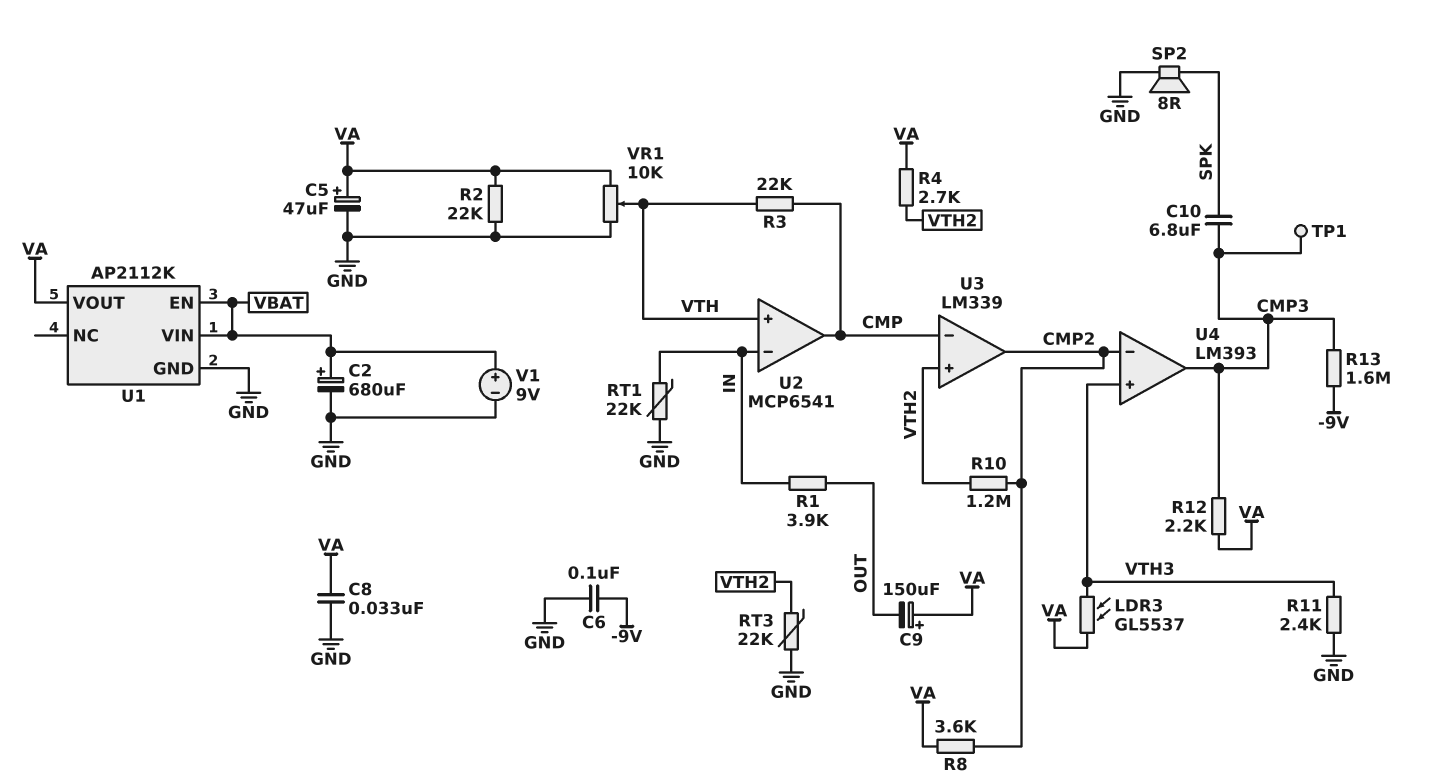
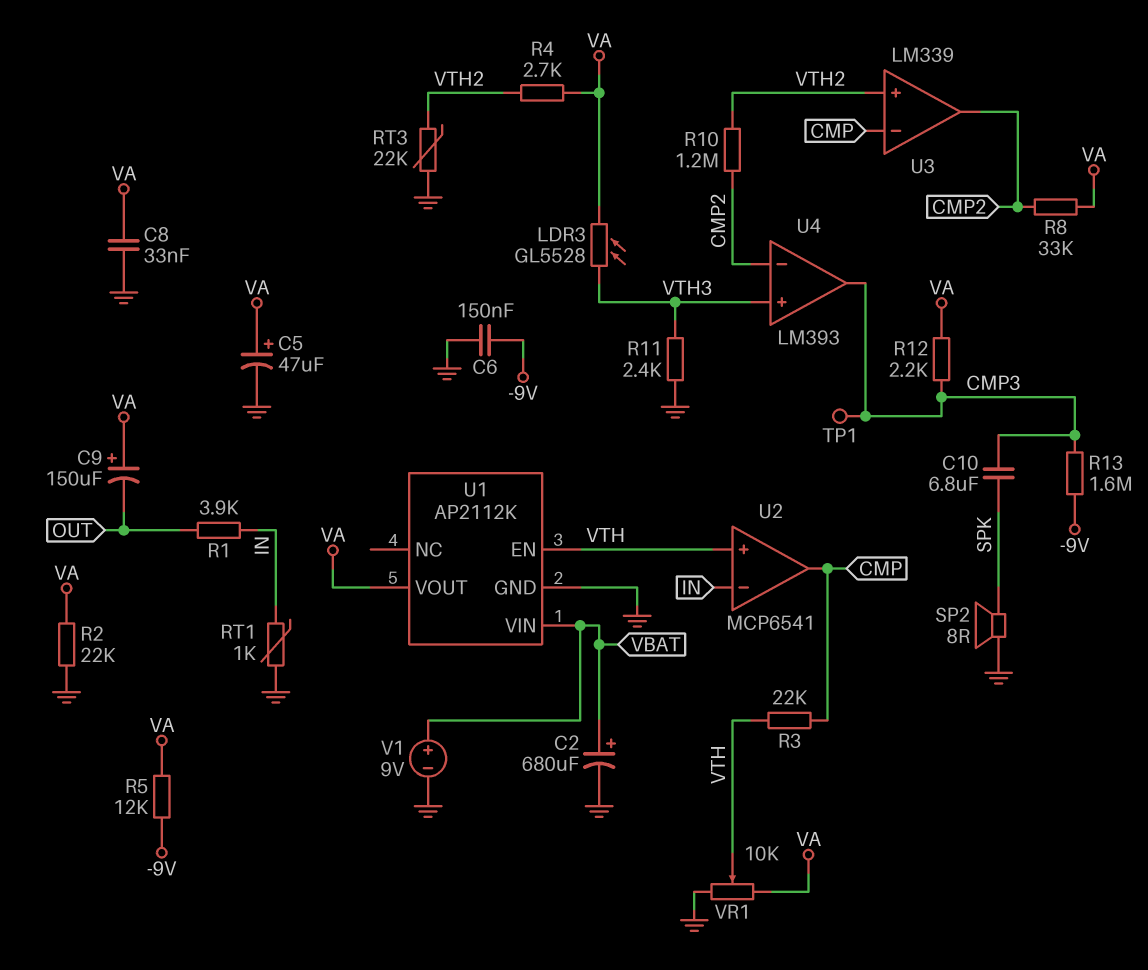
C6: 100nF (-9V, GND) -> 150nF (-9V, GND)
LDR3: GL5537 (VA, VTH3) -> GL5528 (VA, VTH3)
R5: none -> 12k (-9V, VA)
R8: 3.6k (CMP2, VA) -> 33k (CMP2, VA)
RT1: 22k (GND, IN) -> 1k (GND, IN)
U1 pin EN: VBAT -> VTH

